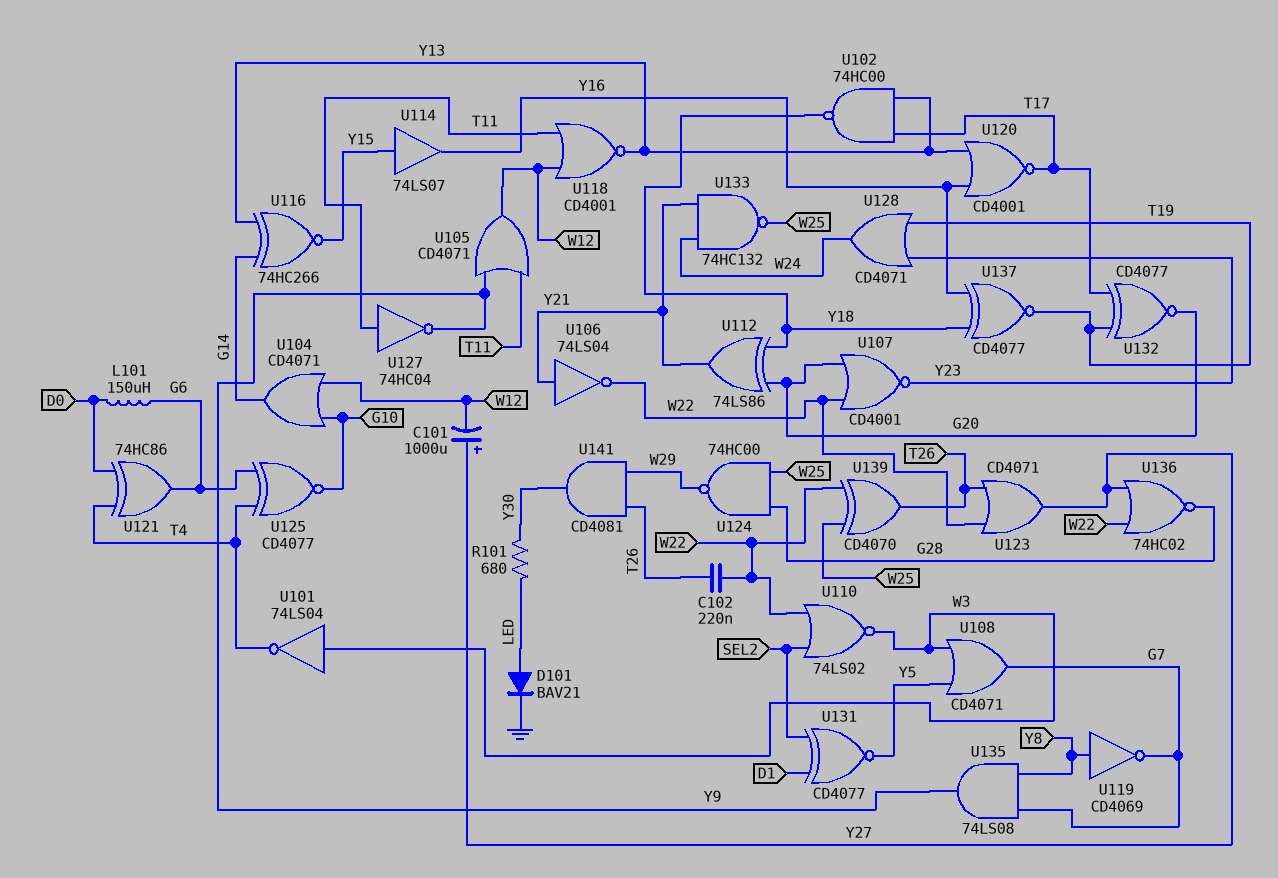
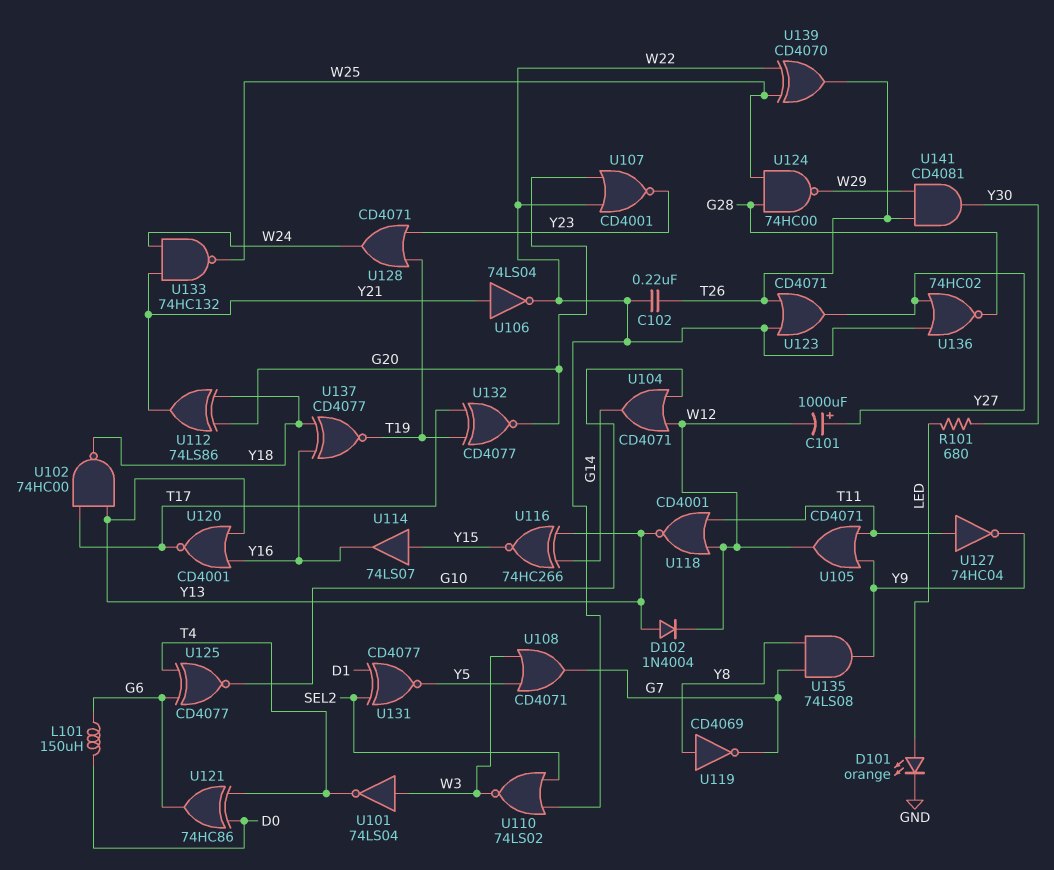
D101: diode BAV21 (A LED, K GND) -> LED orange (A LED, K GND)
D102: none -> diode 1N4004 (A Y13, K W12)

